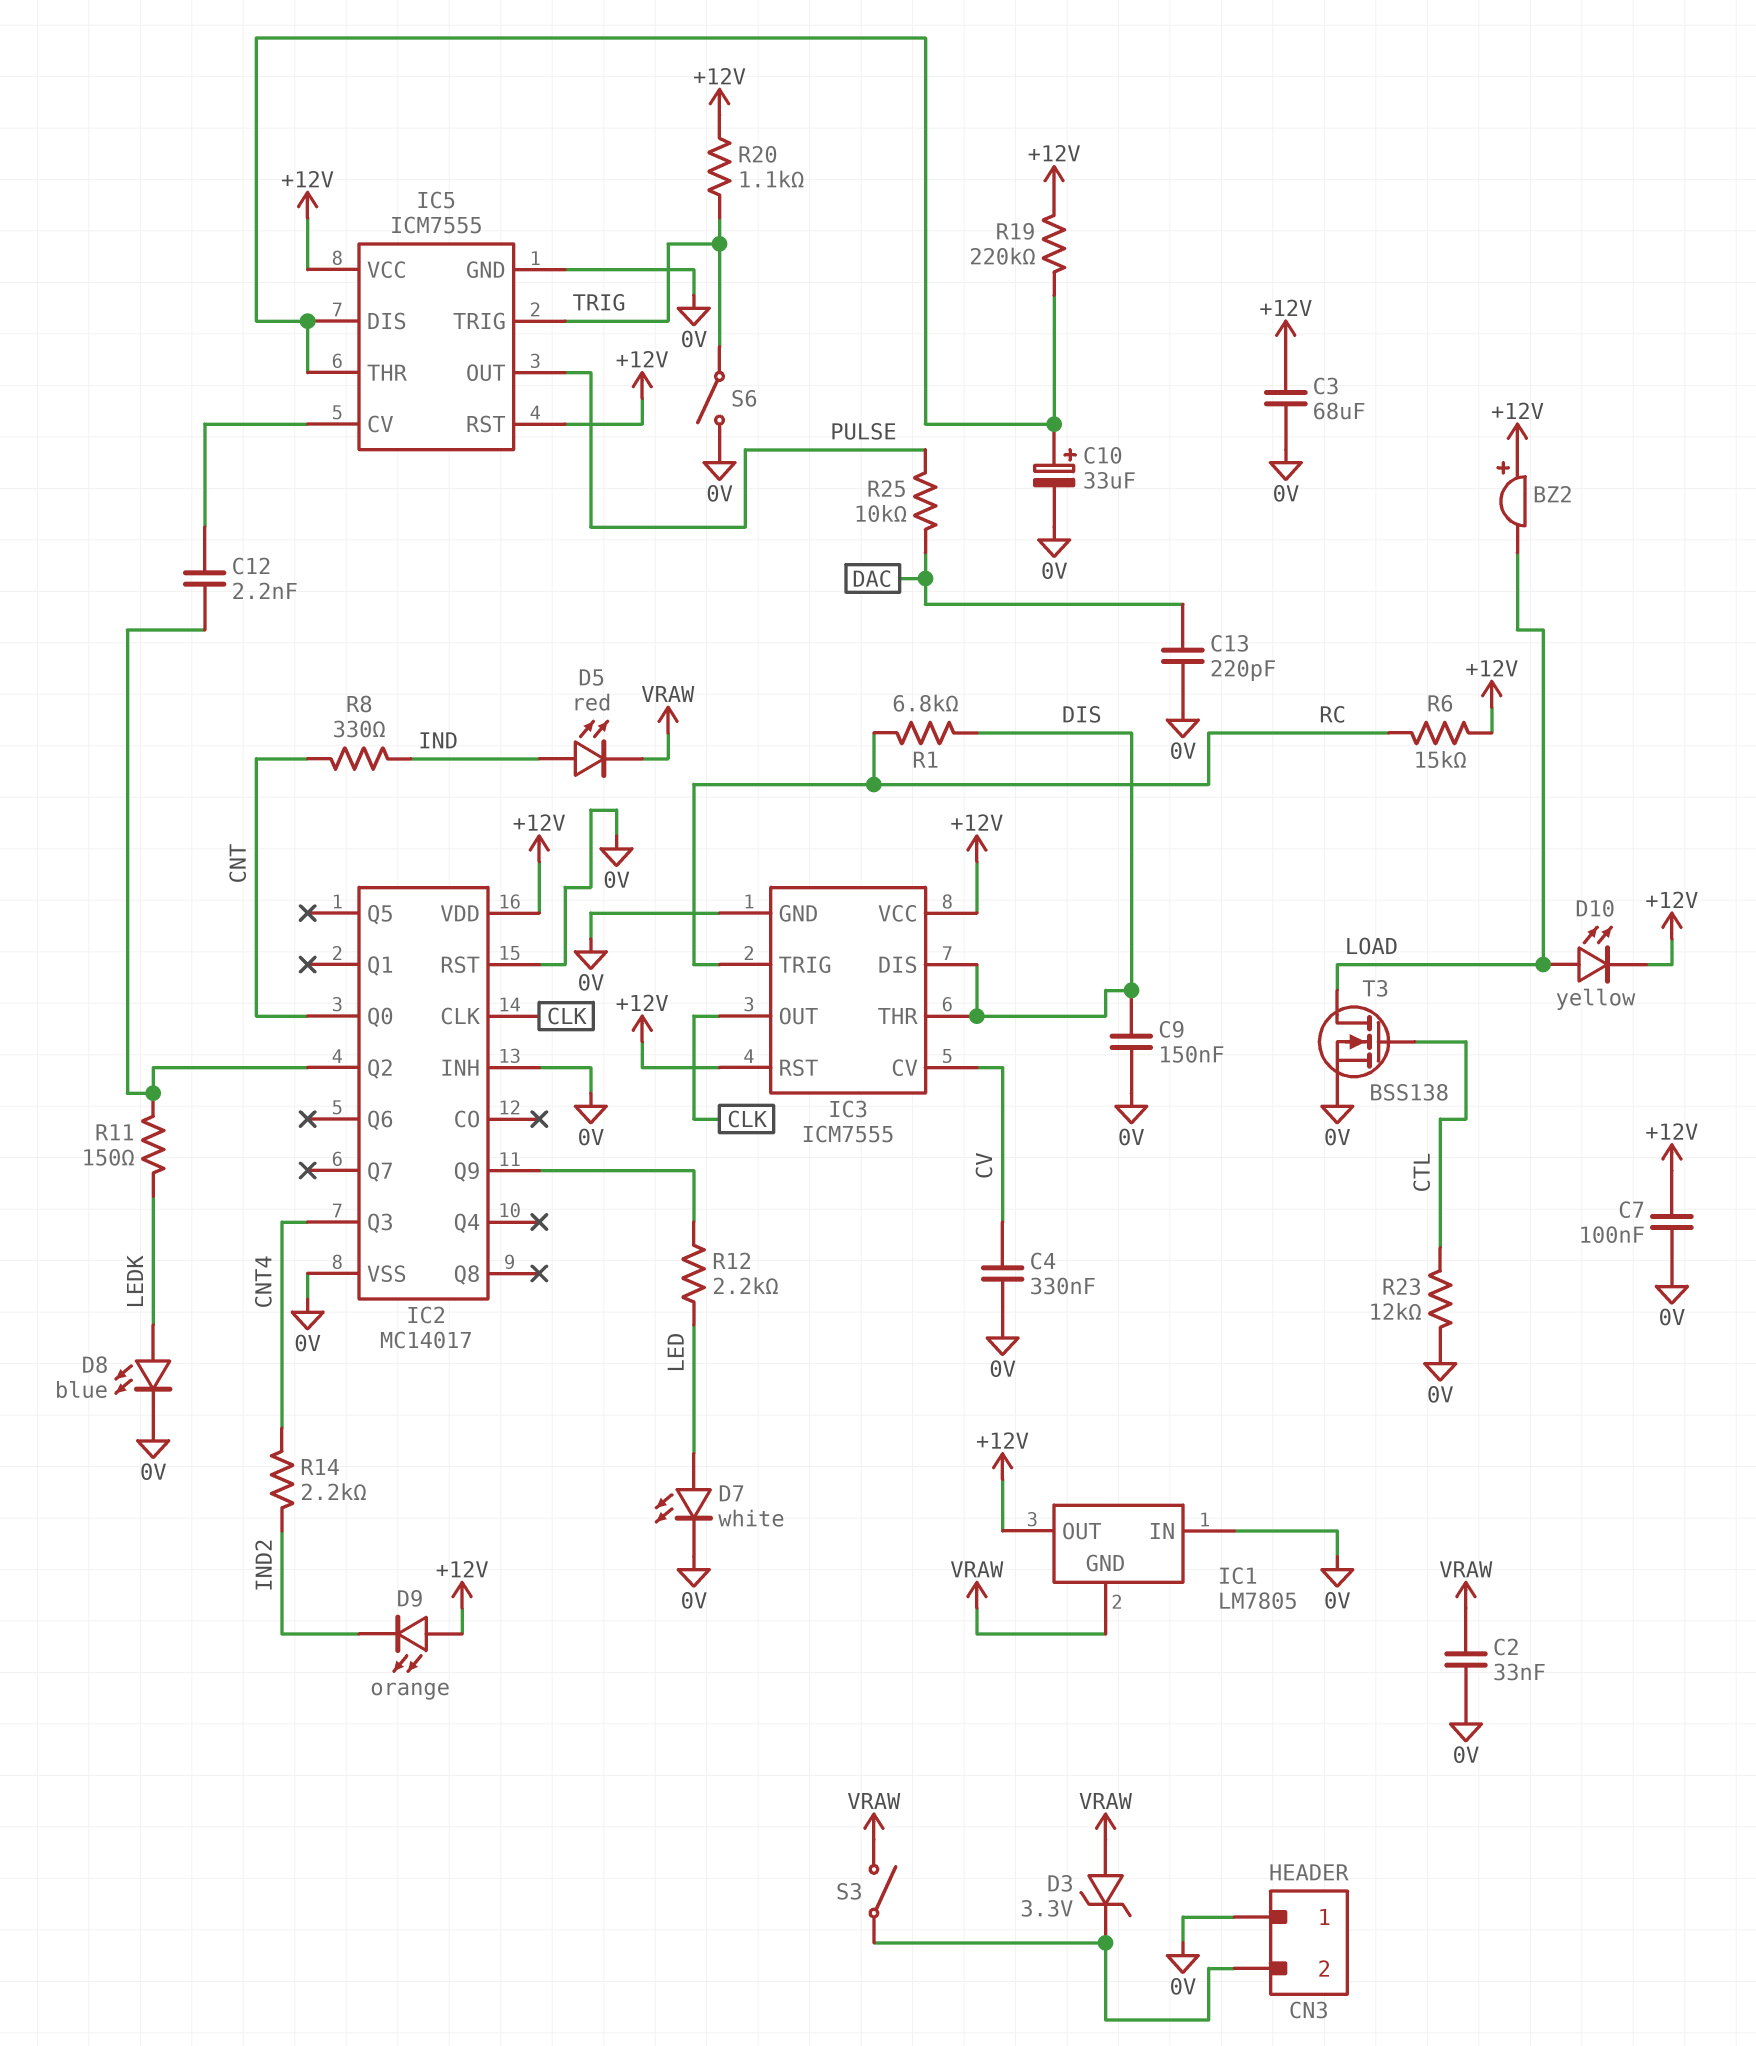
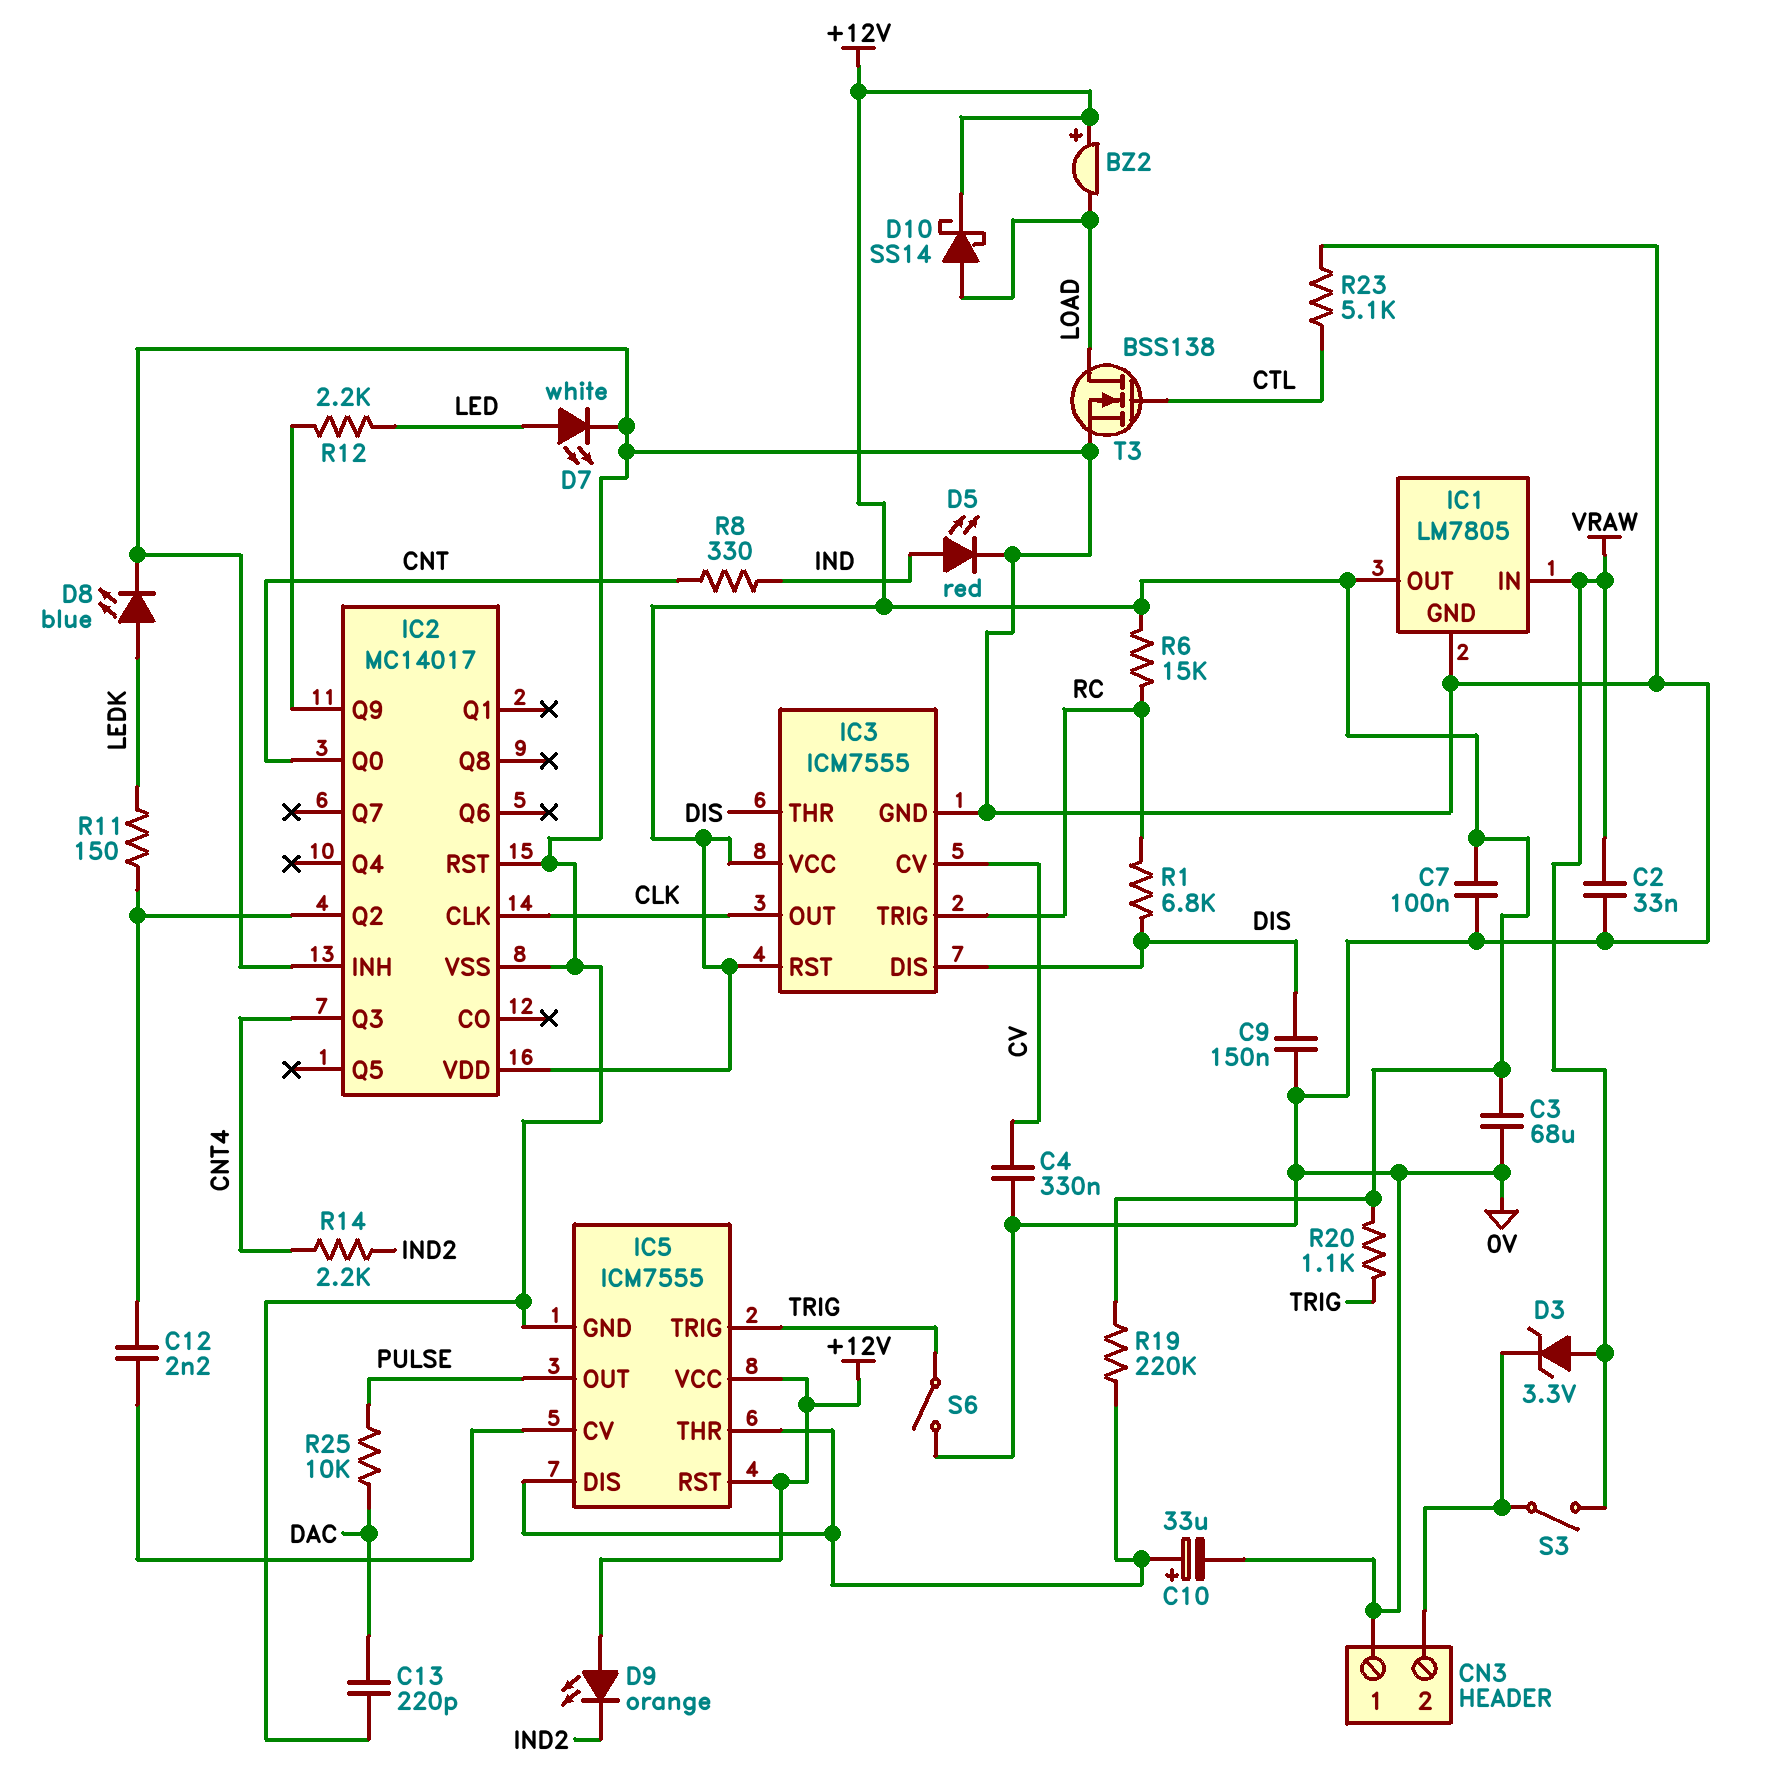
D5: LED red (A IND, K VRAW) -> LED red (A IND, K 0V)
D10: LED yellow (A LOAD, K +12V) -> schottky SS14 (A LOAD, K +12V)
IC1 pin GND: VRAW -> 0V
IC1 pin IN: 0V -> VRAW
R23: 12k (0V, CTL) -> 5.1k (0V, CTL)

